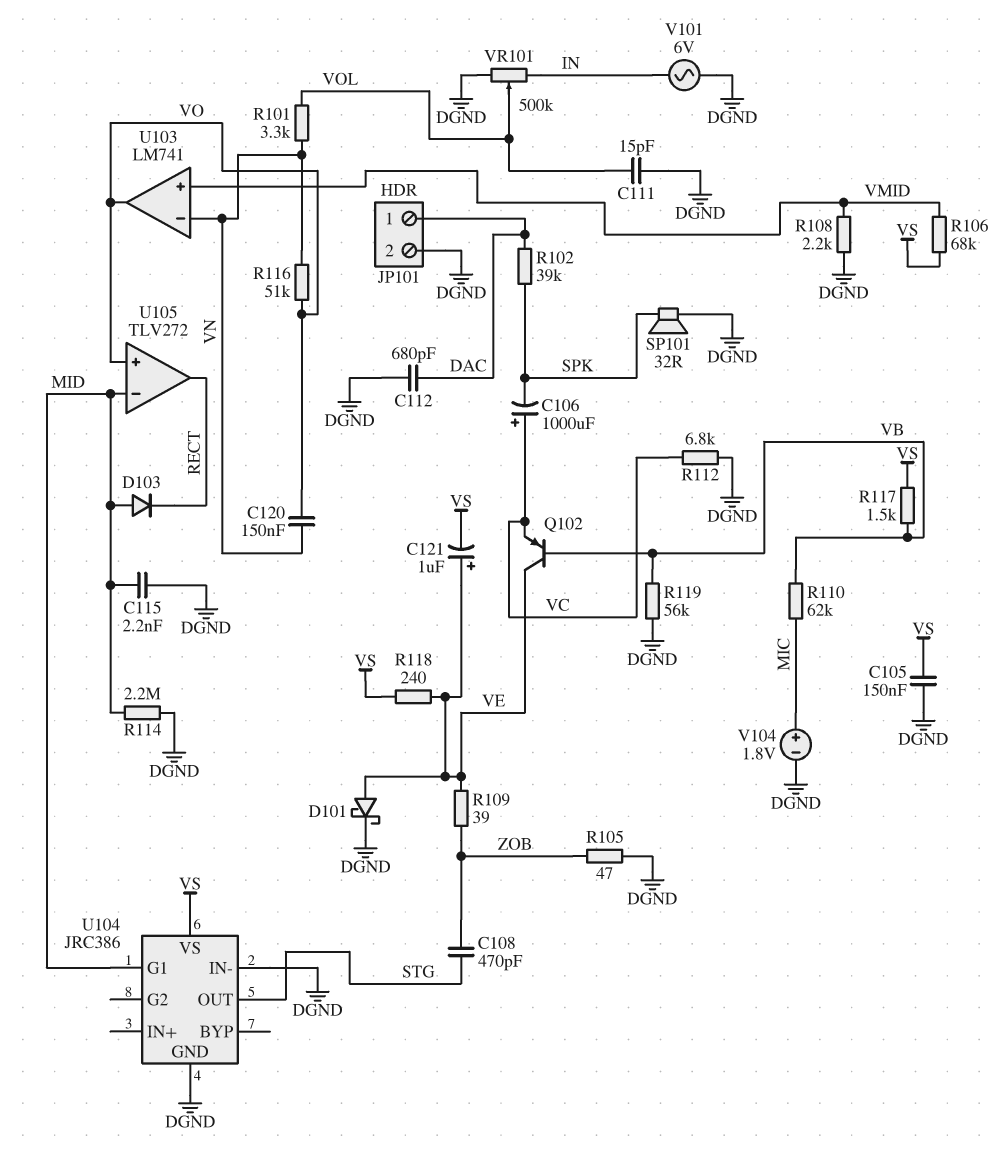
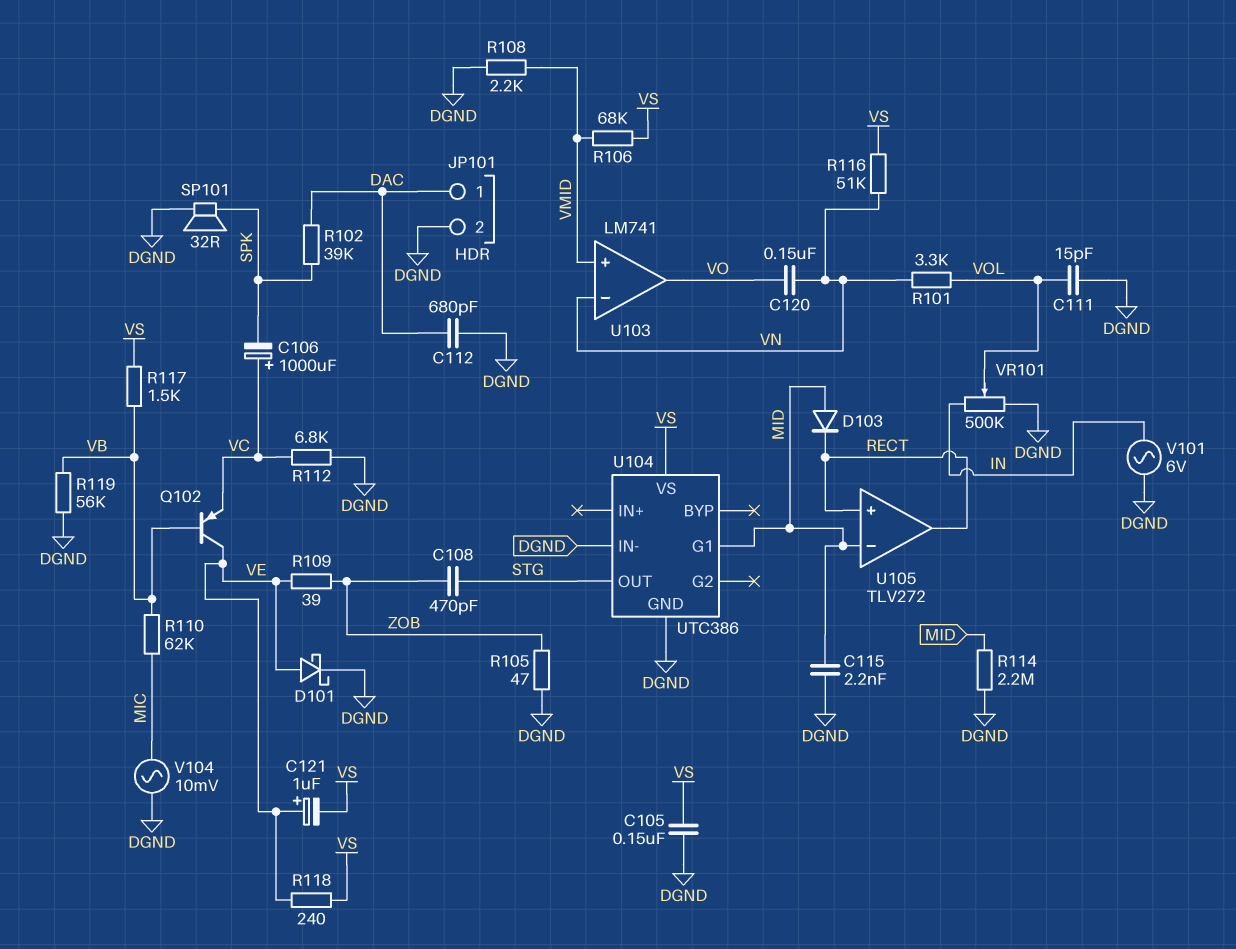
R116: 51k (VN, VO) -> 51k (VN, VS)
U104: JRC386 -> UTC386
U105 pin in+: VO -> RECT
V104: 1.8V (plus MIC, minus DGND) -> AC 10mV (DGND, MIC)

